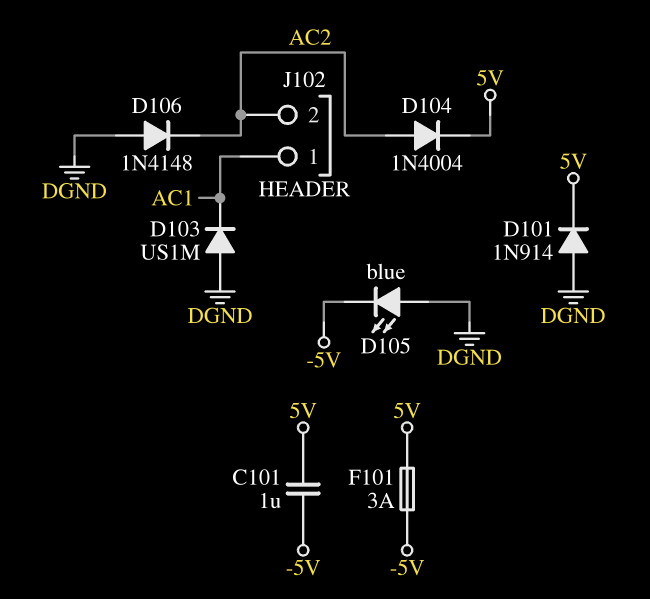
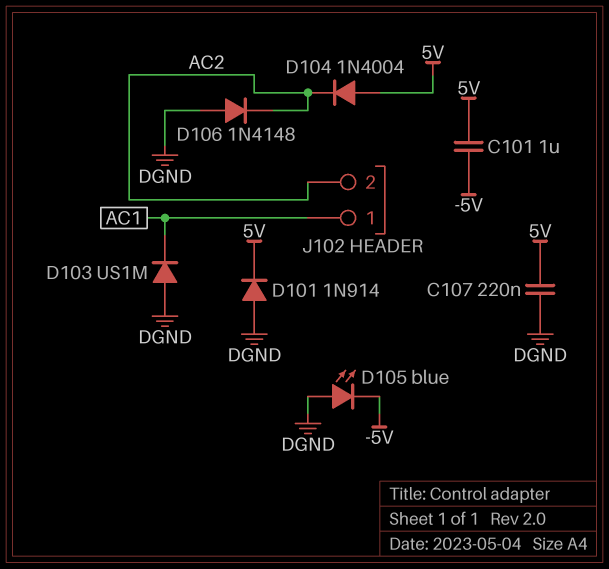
C107: none -> 220nF (5V, DGND)
D104: diode 1N4004 (A AC2, K 5V) -> diode 1N4004 (A 5V, K AC2)
F101: 3A (-5V, 5V) -> none

